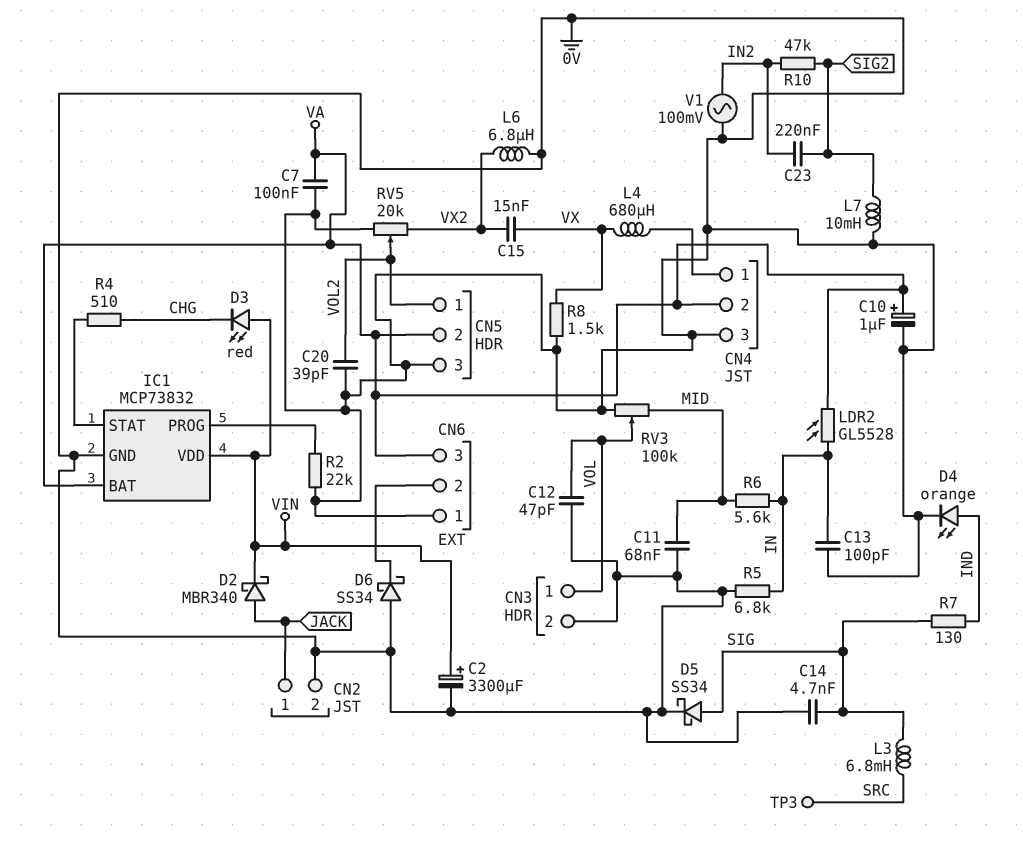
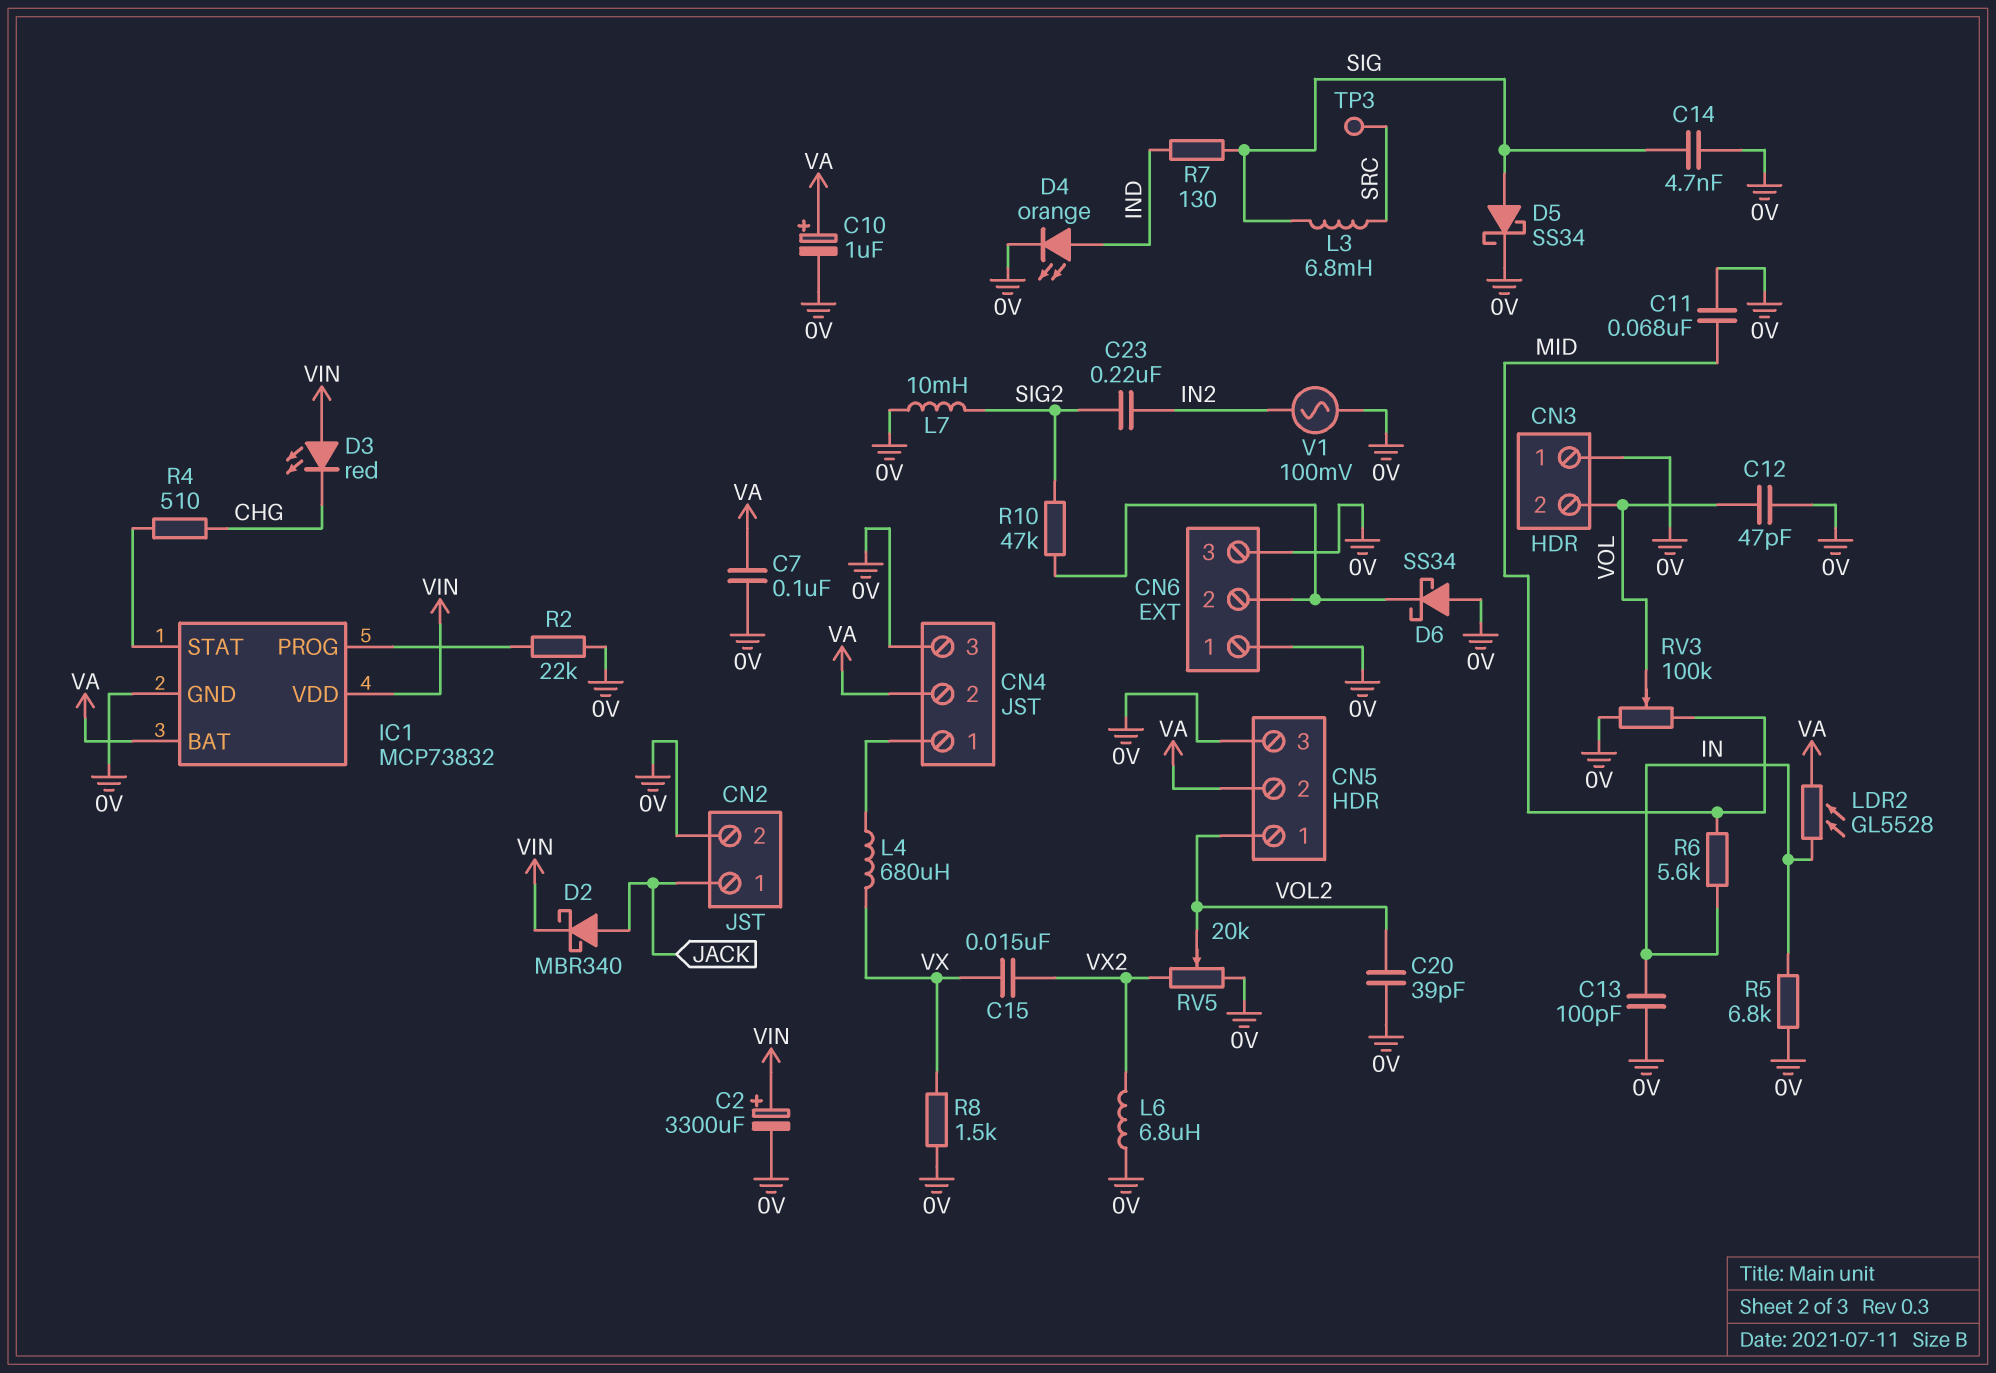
CN3 pin 1: VOL -> 0V
CN3 pin 2: 0V -> VOL
CN6 pin 3: VA -> 0V
R10: 47k (IN2, SIG2) -> 47k (CN6/2, SIG2)

